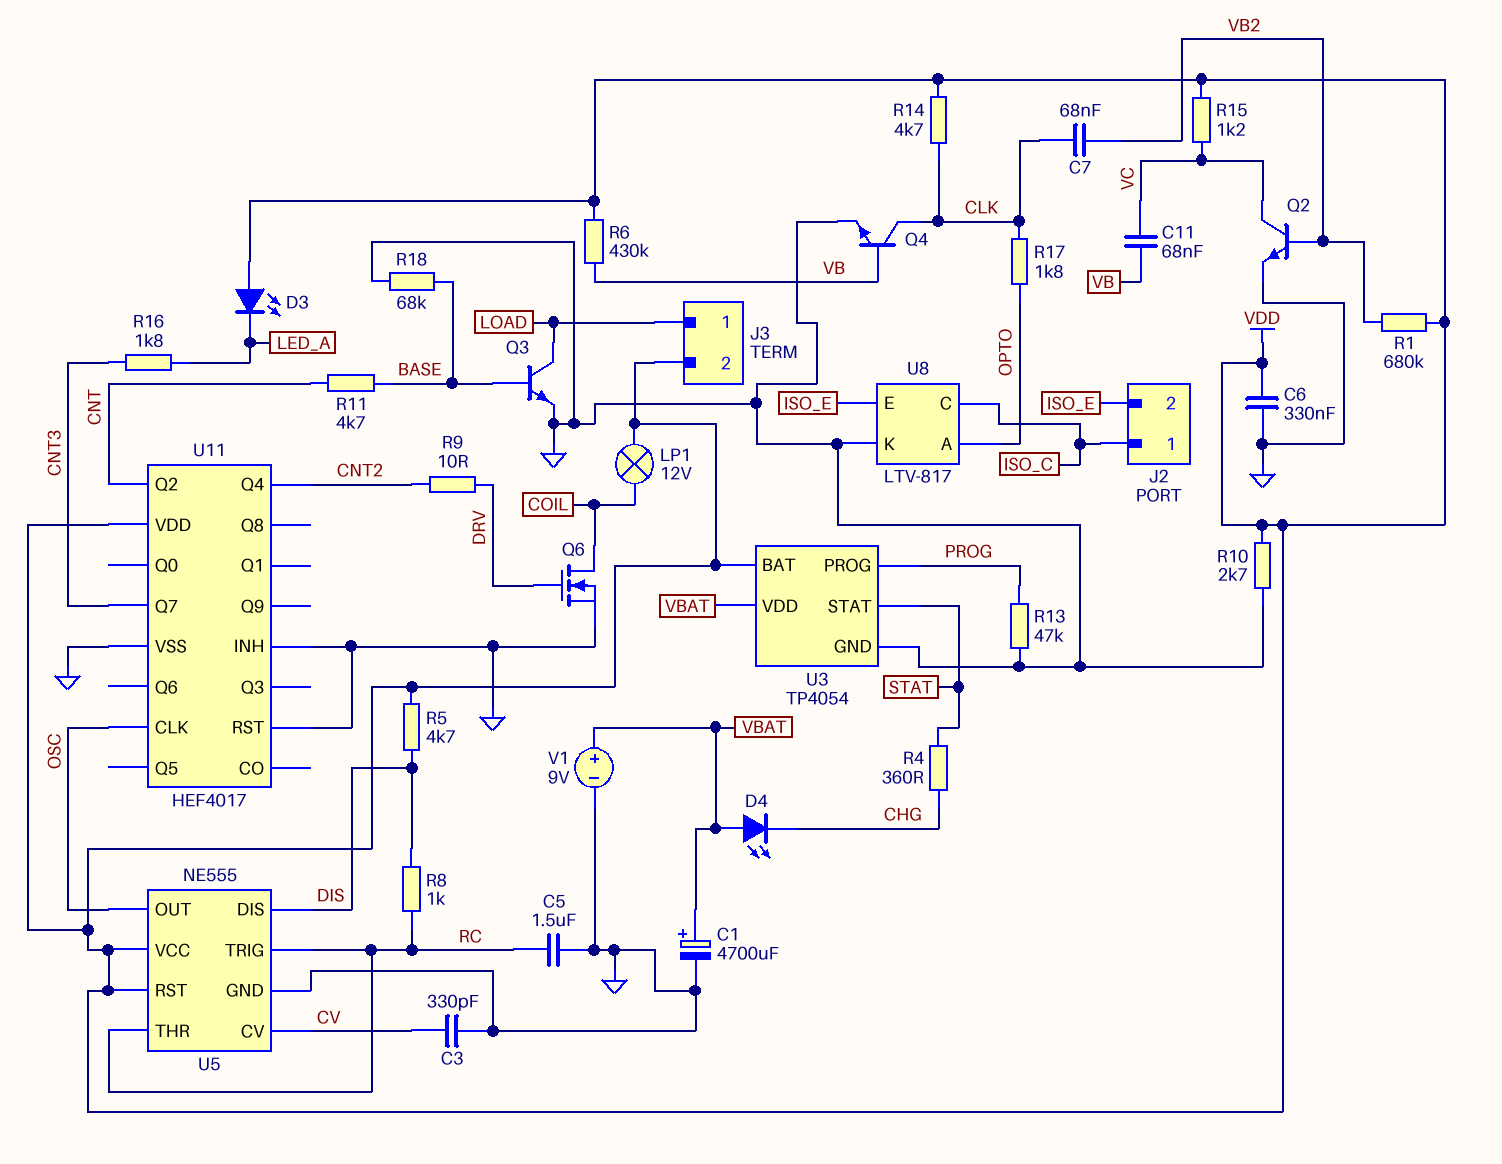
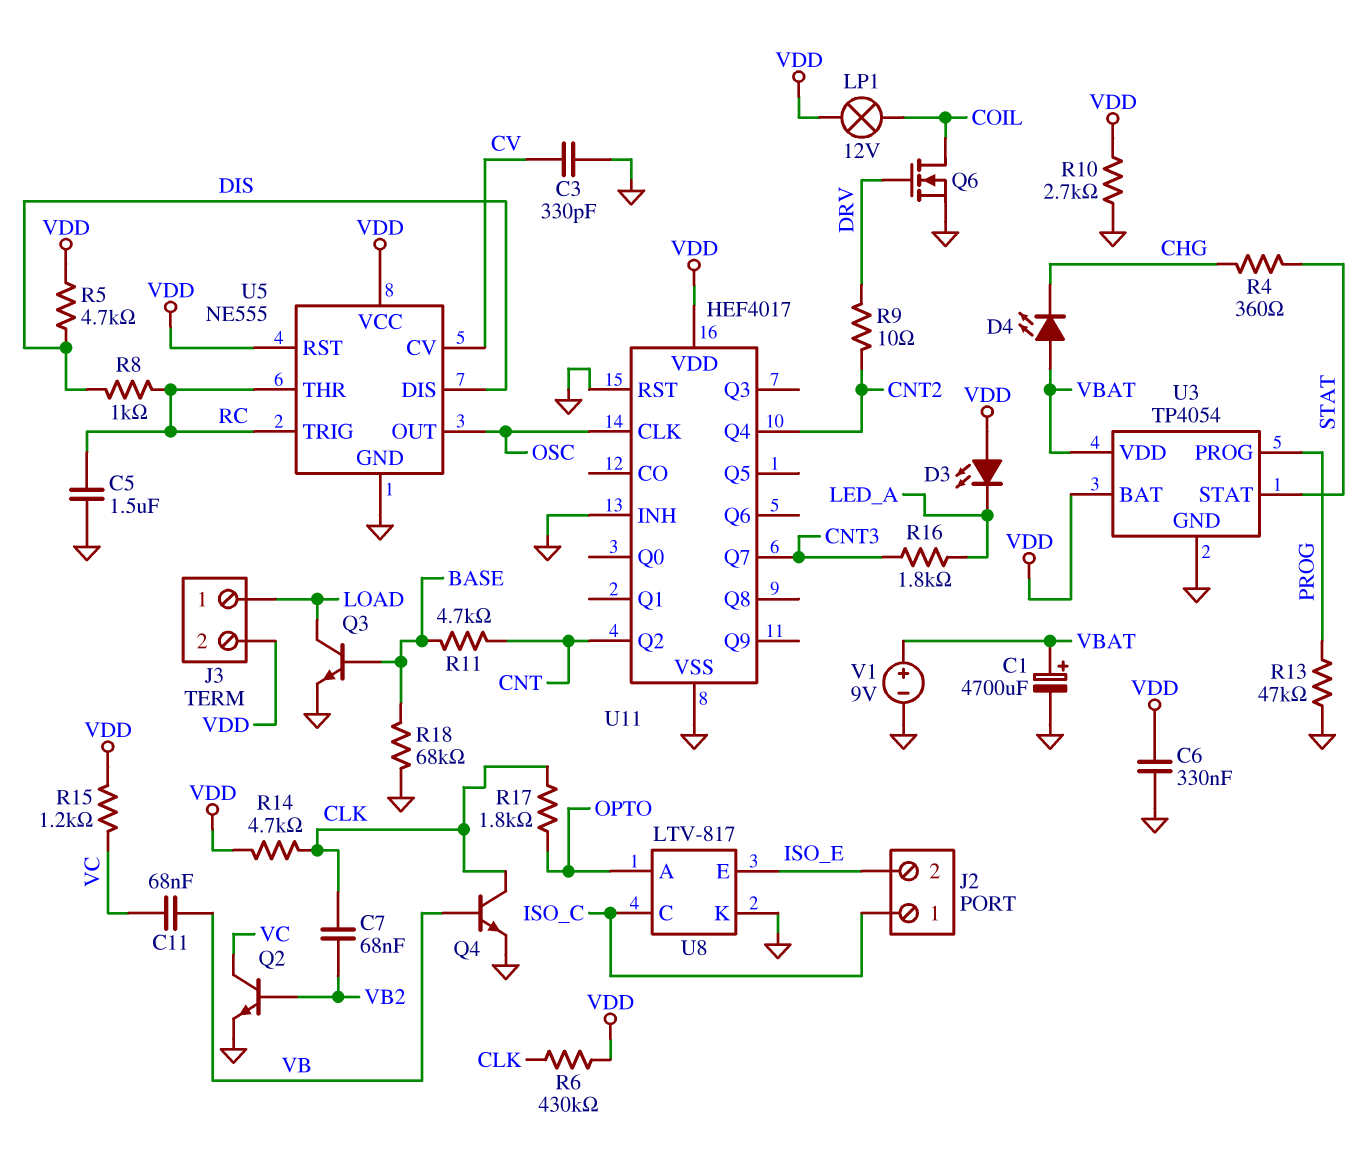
R1: 680k (VB2, VDD) -> none
R6: 430k (VB, VDD) -> 430k (CLK, VDD)

